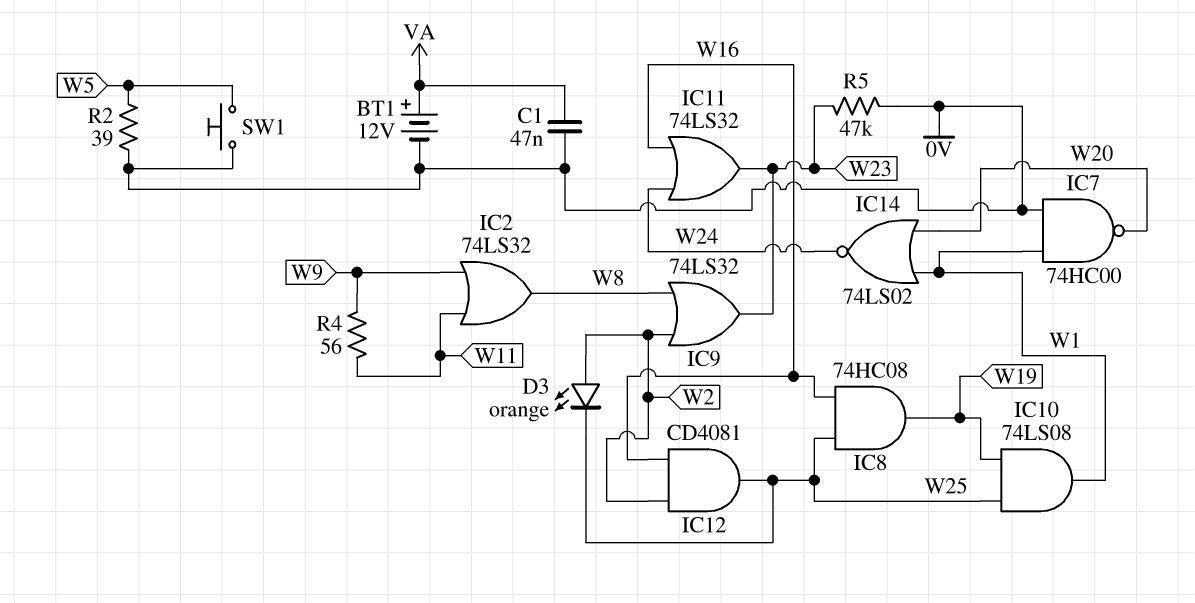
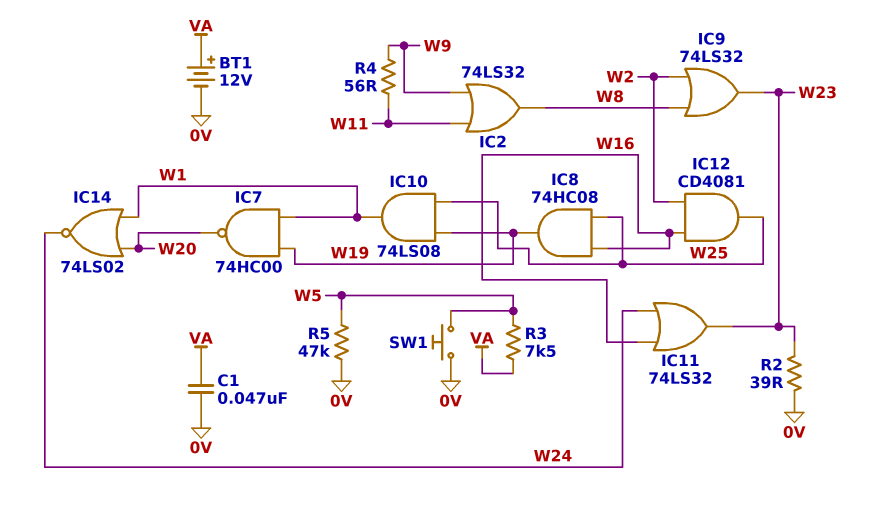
D3: LED orange (A W2, K W25) -> none
IC7: NAND 74HC00 (in 0V, in W1, out W20) -> NAND 74HC00 (in W1, in W19, out W20)
R2: 39 (0V, W5) -> 39 (0V, W23)
R3: none -> 7.5k (VA, W5)
R5: 47k (0V, W23) -> 47k (0V, W5)

